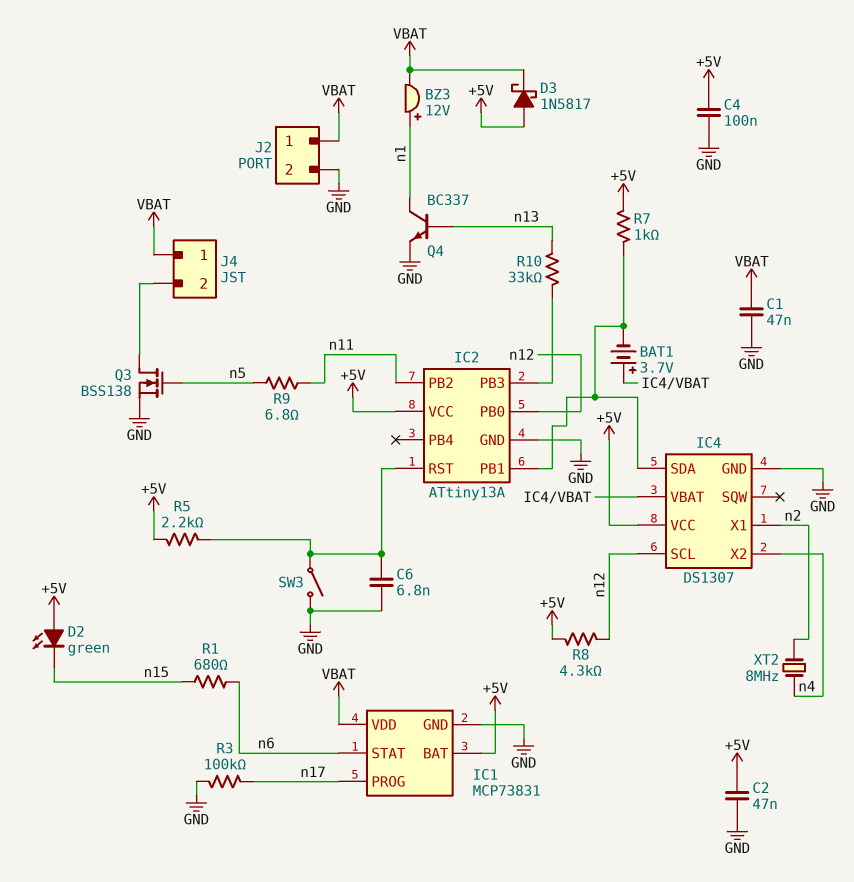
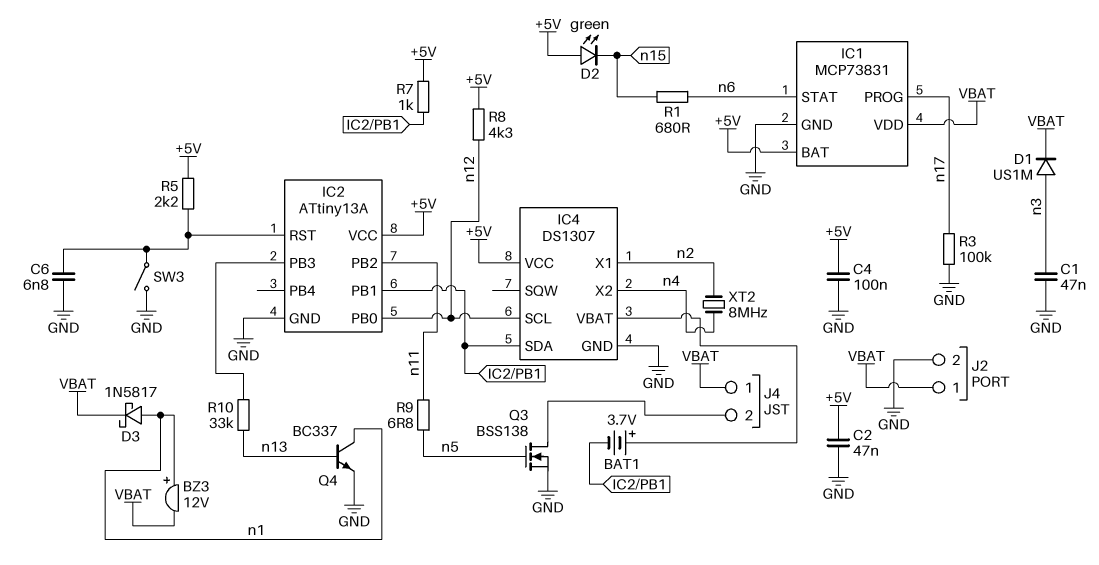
C1: 47nF (GND, VBAT) -> 47nF (GND, n3)
D1: none -> diode US1M (A n3, K VBAT)
D3: schottky 1N5817 (A +5V, K VBAT) -> schottky 1N5817 (A n1, K VBAT)

